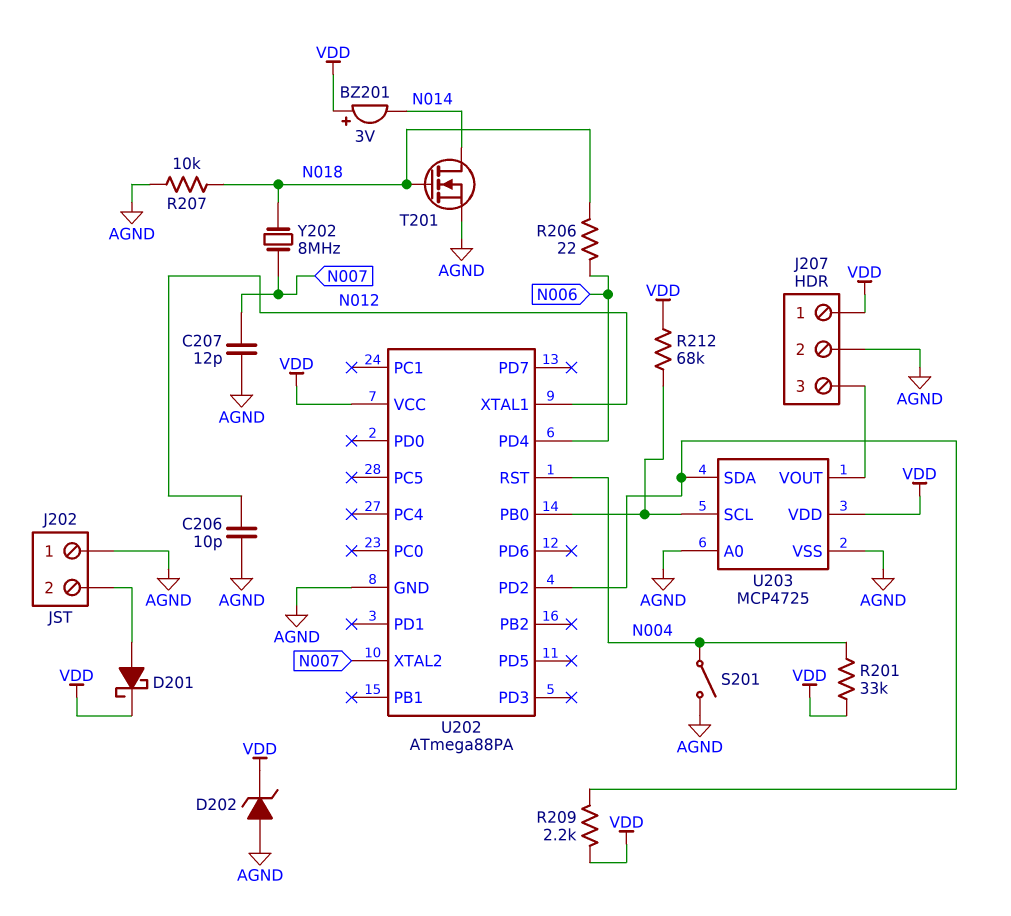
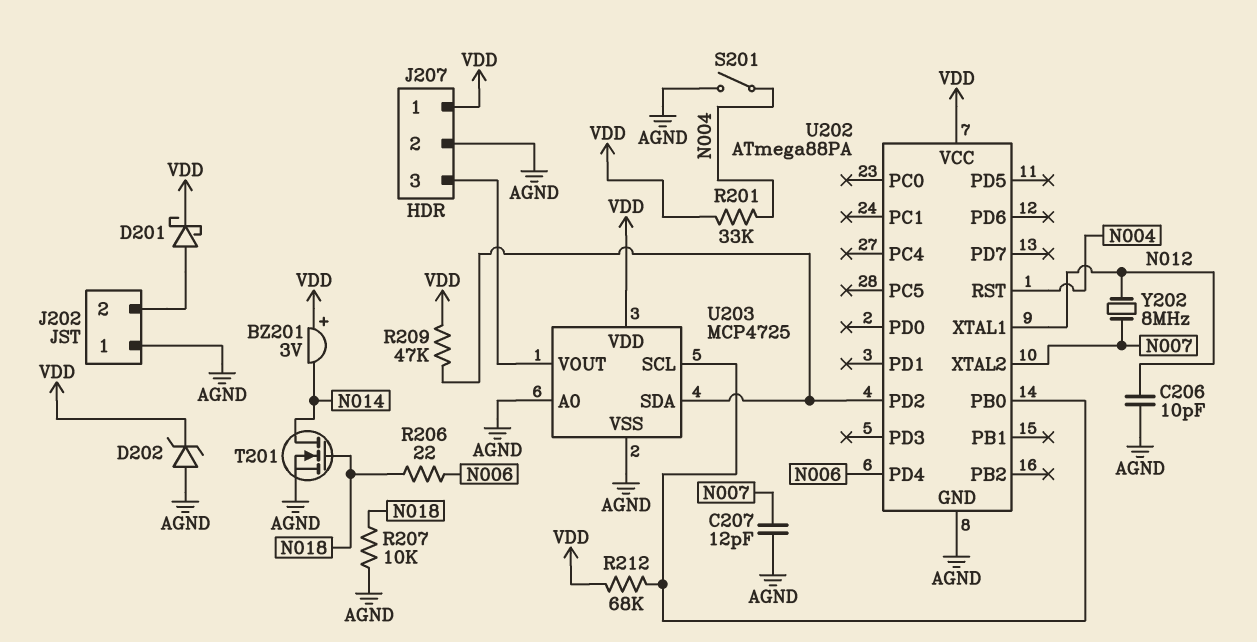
R209: 2.2k (U202/PD2, VDD) -> 47k (U202/PD2, VDD)
Y202: 8MHz (N007, N018) -> 8MHz (N007, N012)

